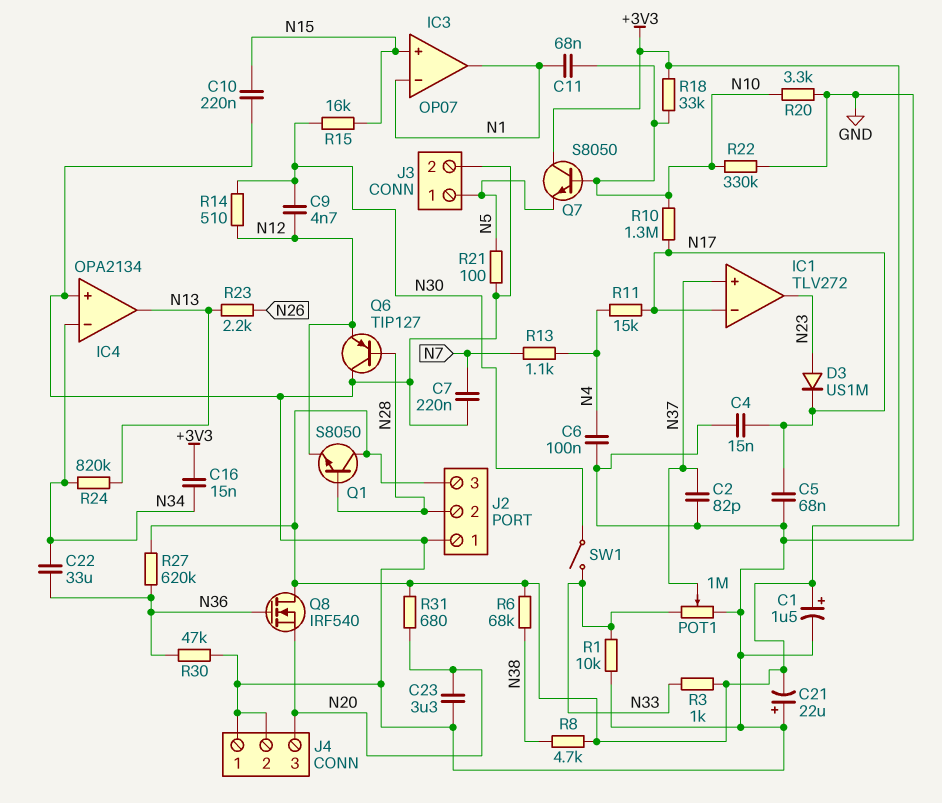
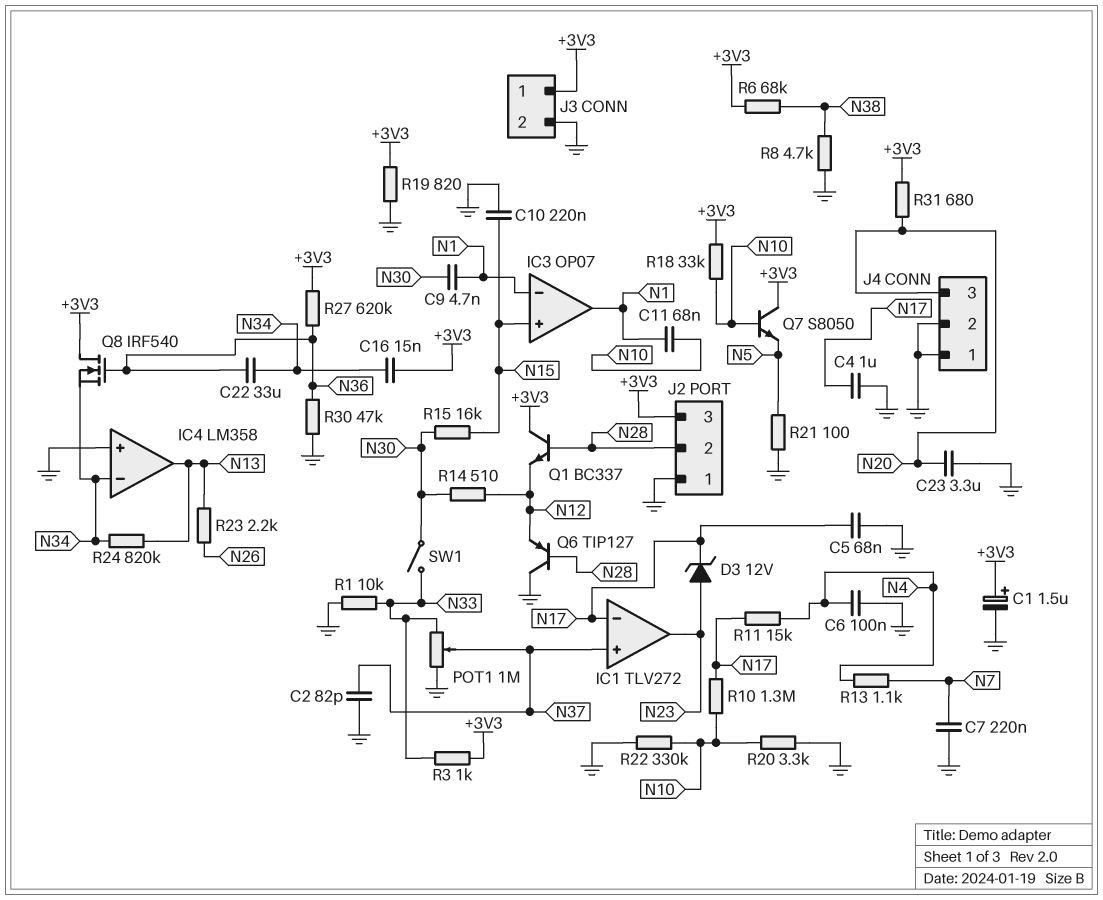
C4: 15nF (GND, N17) -> 1uF (GND, N17)
C9: 4.7nF (N12, N30) -> 4.7nF (N1, N30)
C21: 22uF (plus GND, minus +3V3) -> none
D3: diode US1M (A N23, K N17) -> zener 12V (A N23, K N17)
IC4: OPA2134 -> LM358
J3 pin 1: N5 -> +3V3
Q1: NPN S8050 (B N28, C +3V3, E N12) -> NPN BC337 (B N28, C +3V3, E N12)
Q8: NMOS IRF540 (G N36, D +3V3, S N20) -> NMOS IRF540 (G N36, D +3V3, S N34)
R8: 4.7k (+3V3, N38) -> 4.7k (GND, N38)
R19: none -> 820 (+3V3, GND)

